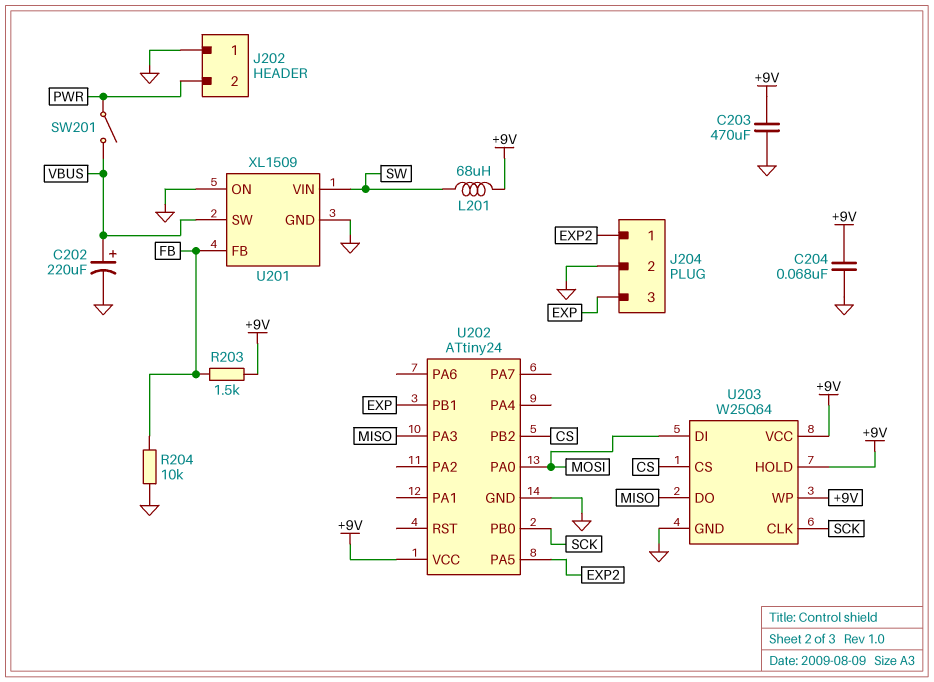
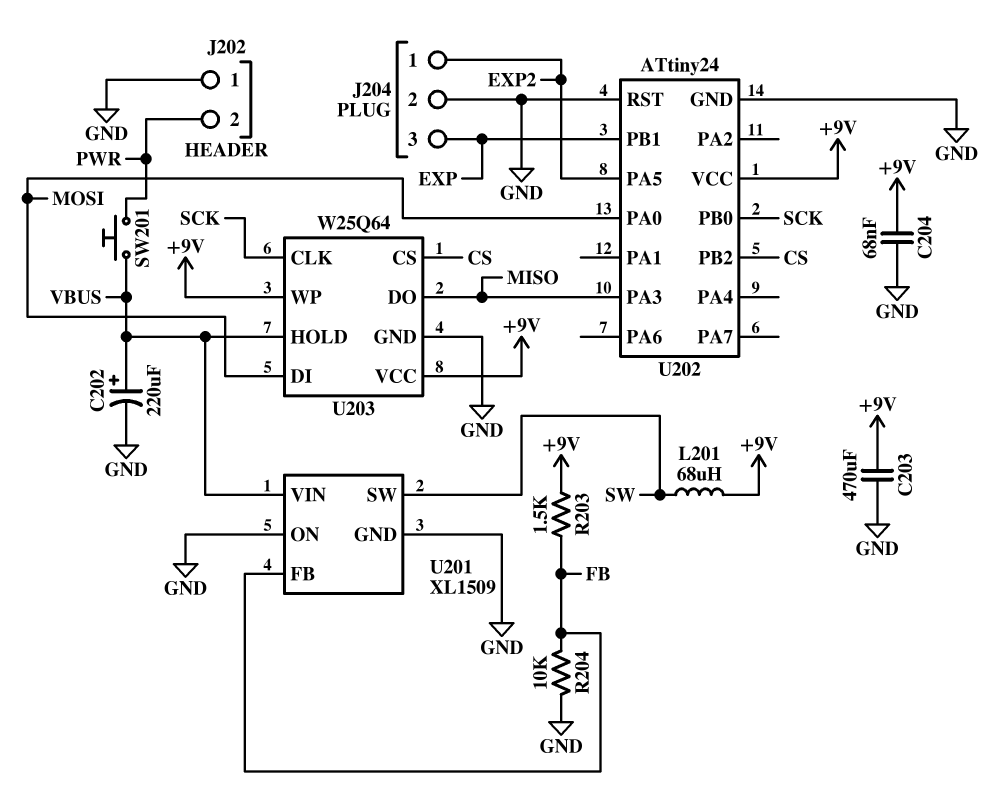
SW201: switch (PWR, VBUS) -> button (PWR, VBUS)
U201 pin SW: VBUS -> SW
U201 pin VIN: SW -> VBUS
U202 pin RST: none -> GND
U203 pin HOLD: +9V -> VBUS

